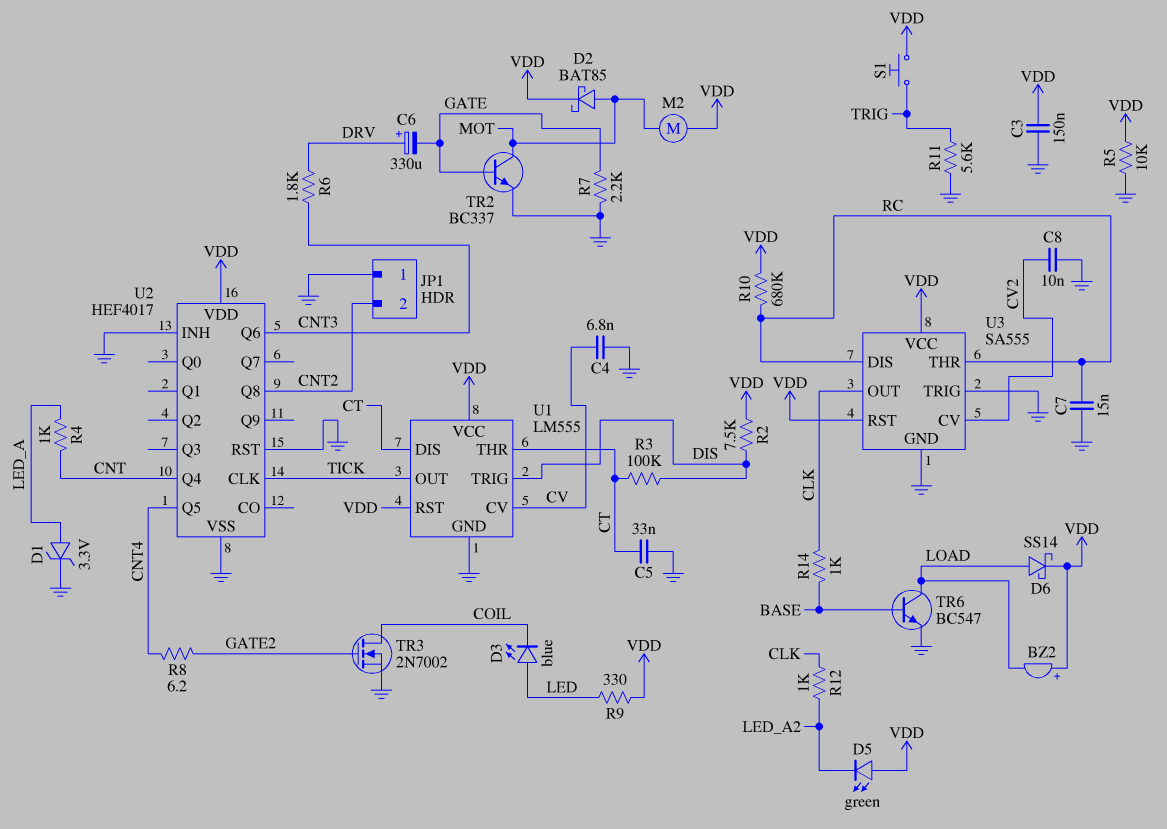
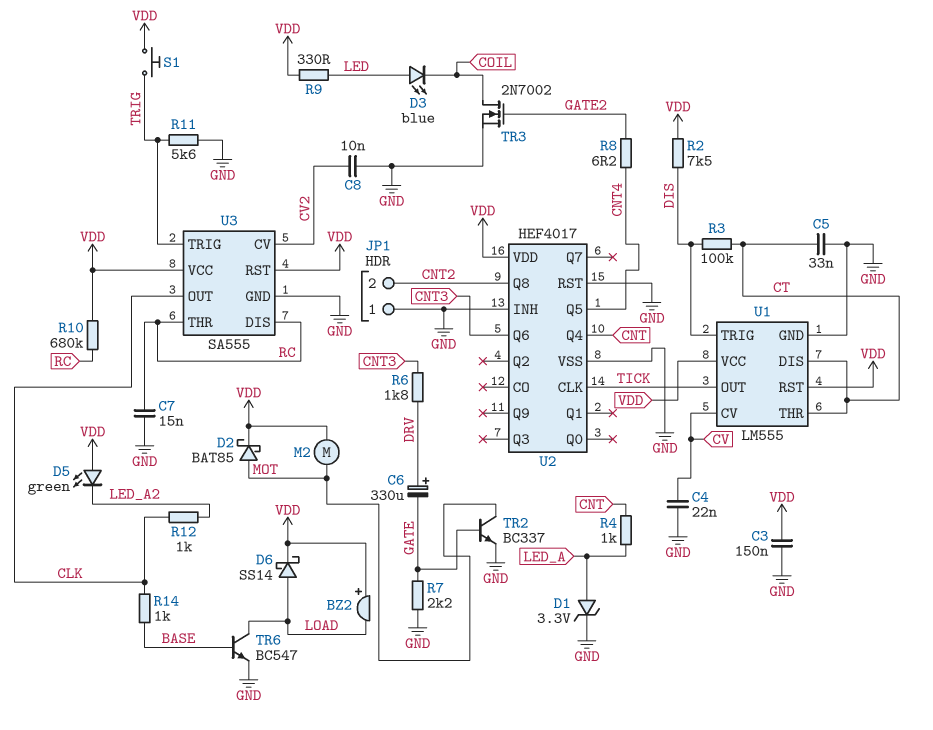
C4: 6.8nF (CV, GND) -> 22nF (CV, GND)
R5: 10k (GND, VDD) -> none
U3 pin TRIG: GND -> TRIG

